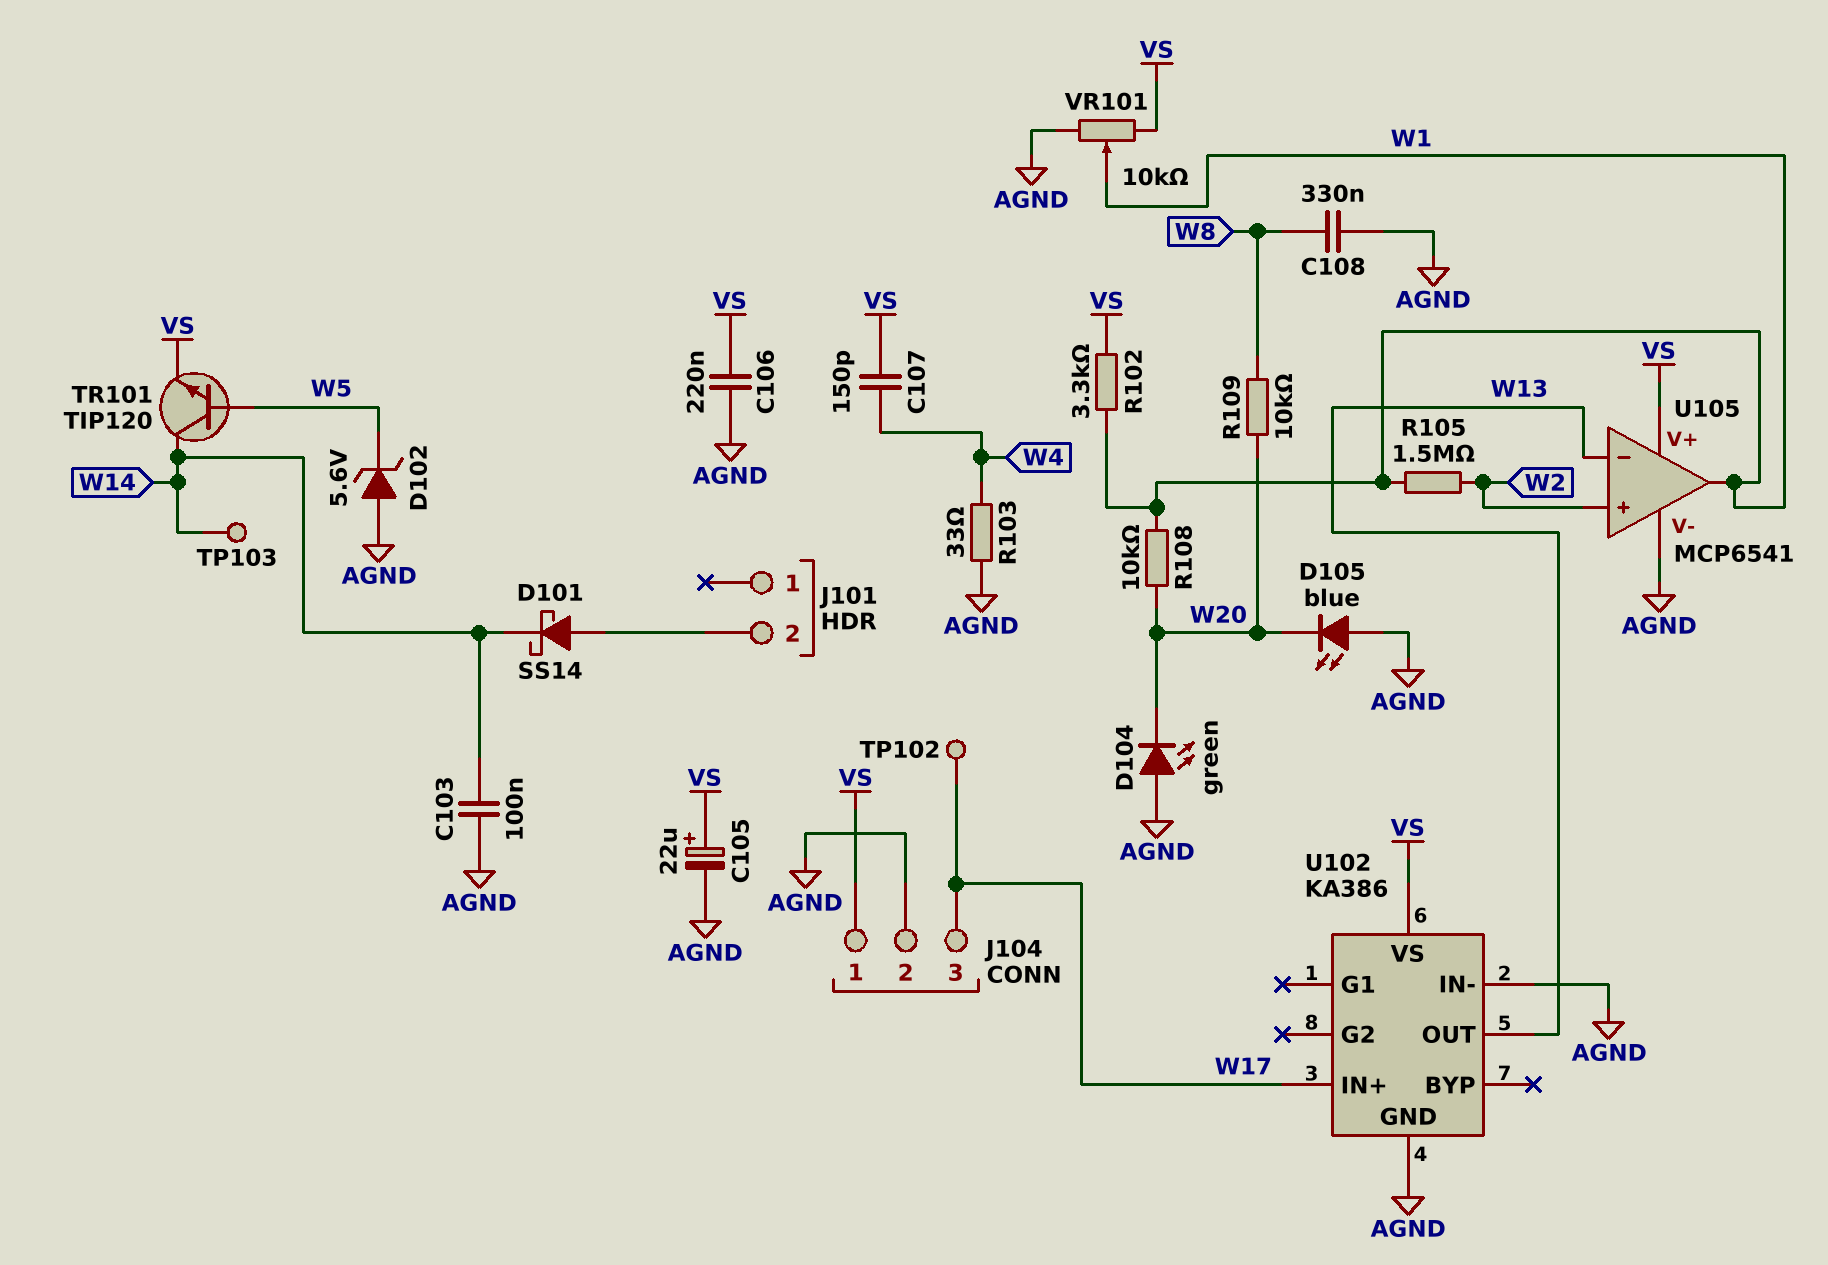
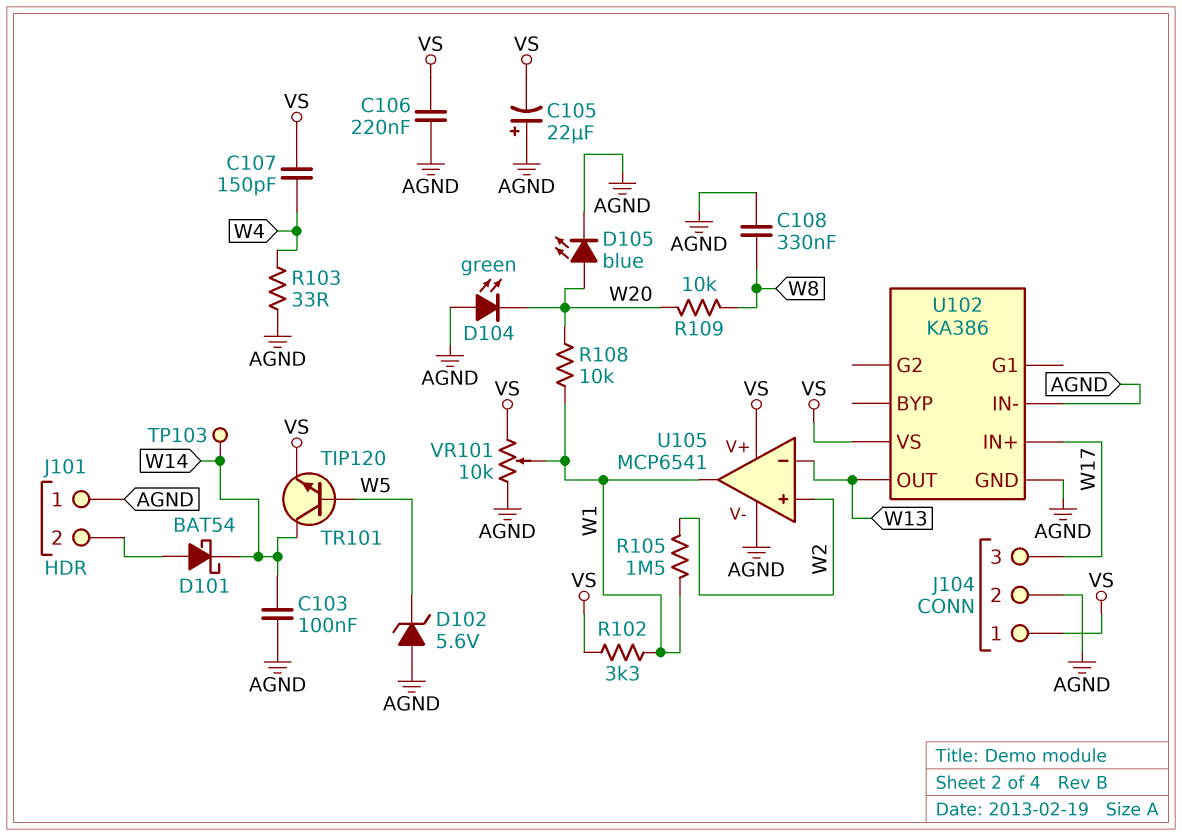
C105: 22uF (plus VS, minus AGND) -> 22uF (plus AGND, minus VS)
D101: schottky SS14 (A J101/2, K W14) -> schottky BAT54 (A J101/2, K W14)
D105: LED blue (A AGND, K W20) -> LED blue (A W20, K AGND)
J101 pin 1: none -> AGND
TP102: test point (W17) -> none

